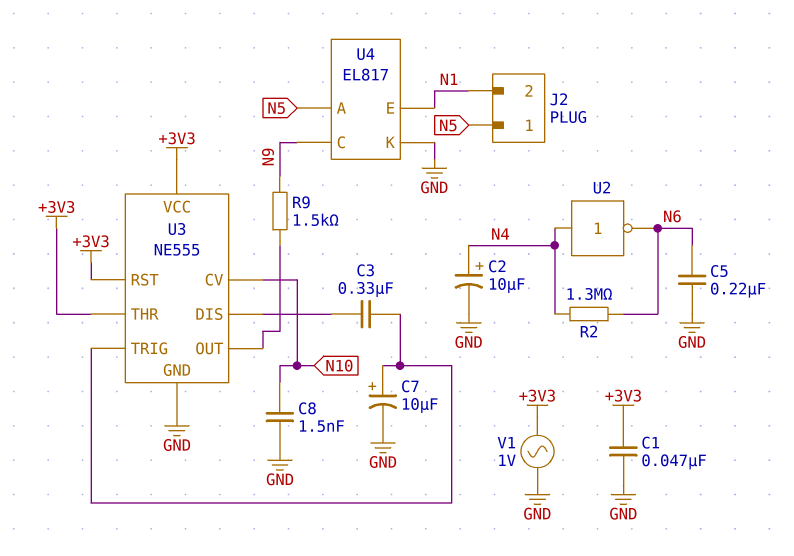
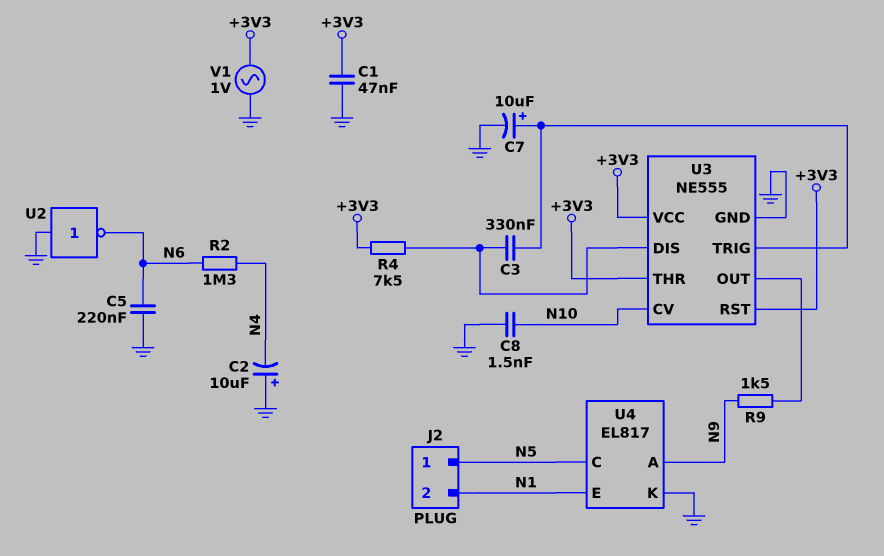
C2: 10uF (plus N4, minus GND) -> 10uF (plus GND, minus N4)
R4: none -> 7.5k (+3V3, U3/DIS)
U2: NOT (in N4, out N6) -> NOT (in GND, out N6)
U4 pin A: N5 -> N9
U4 pin C: N9 -> N5

